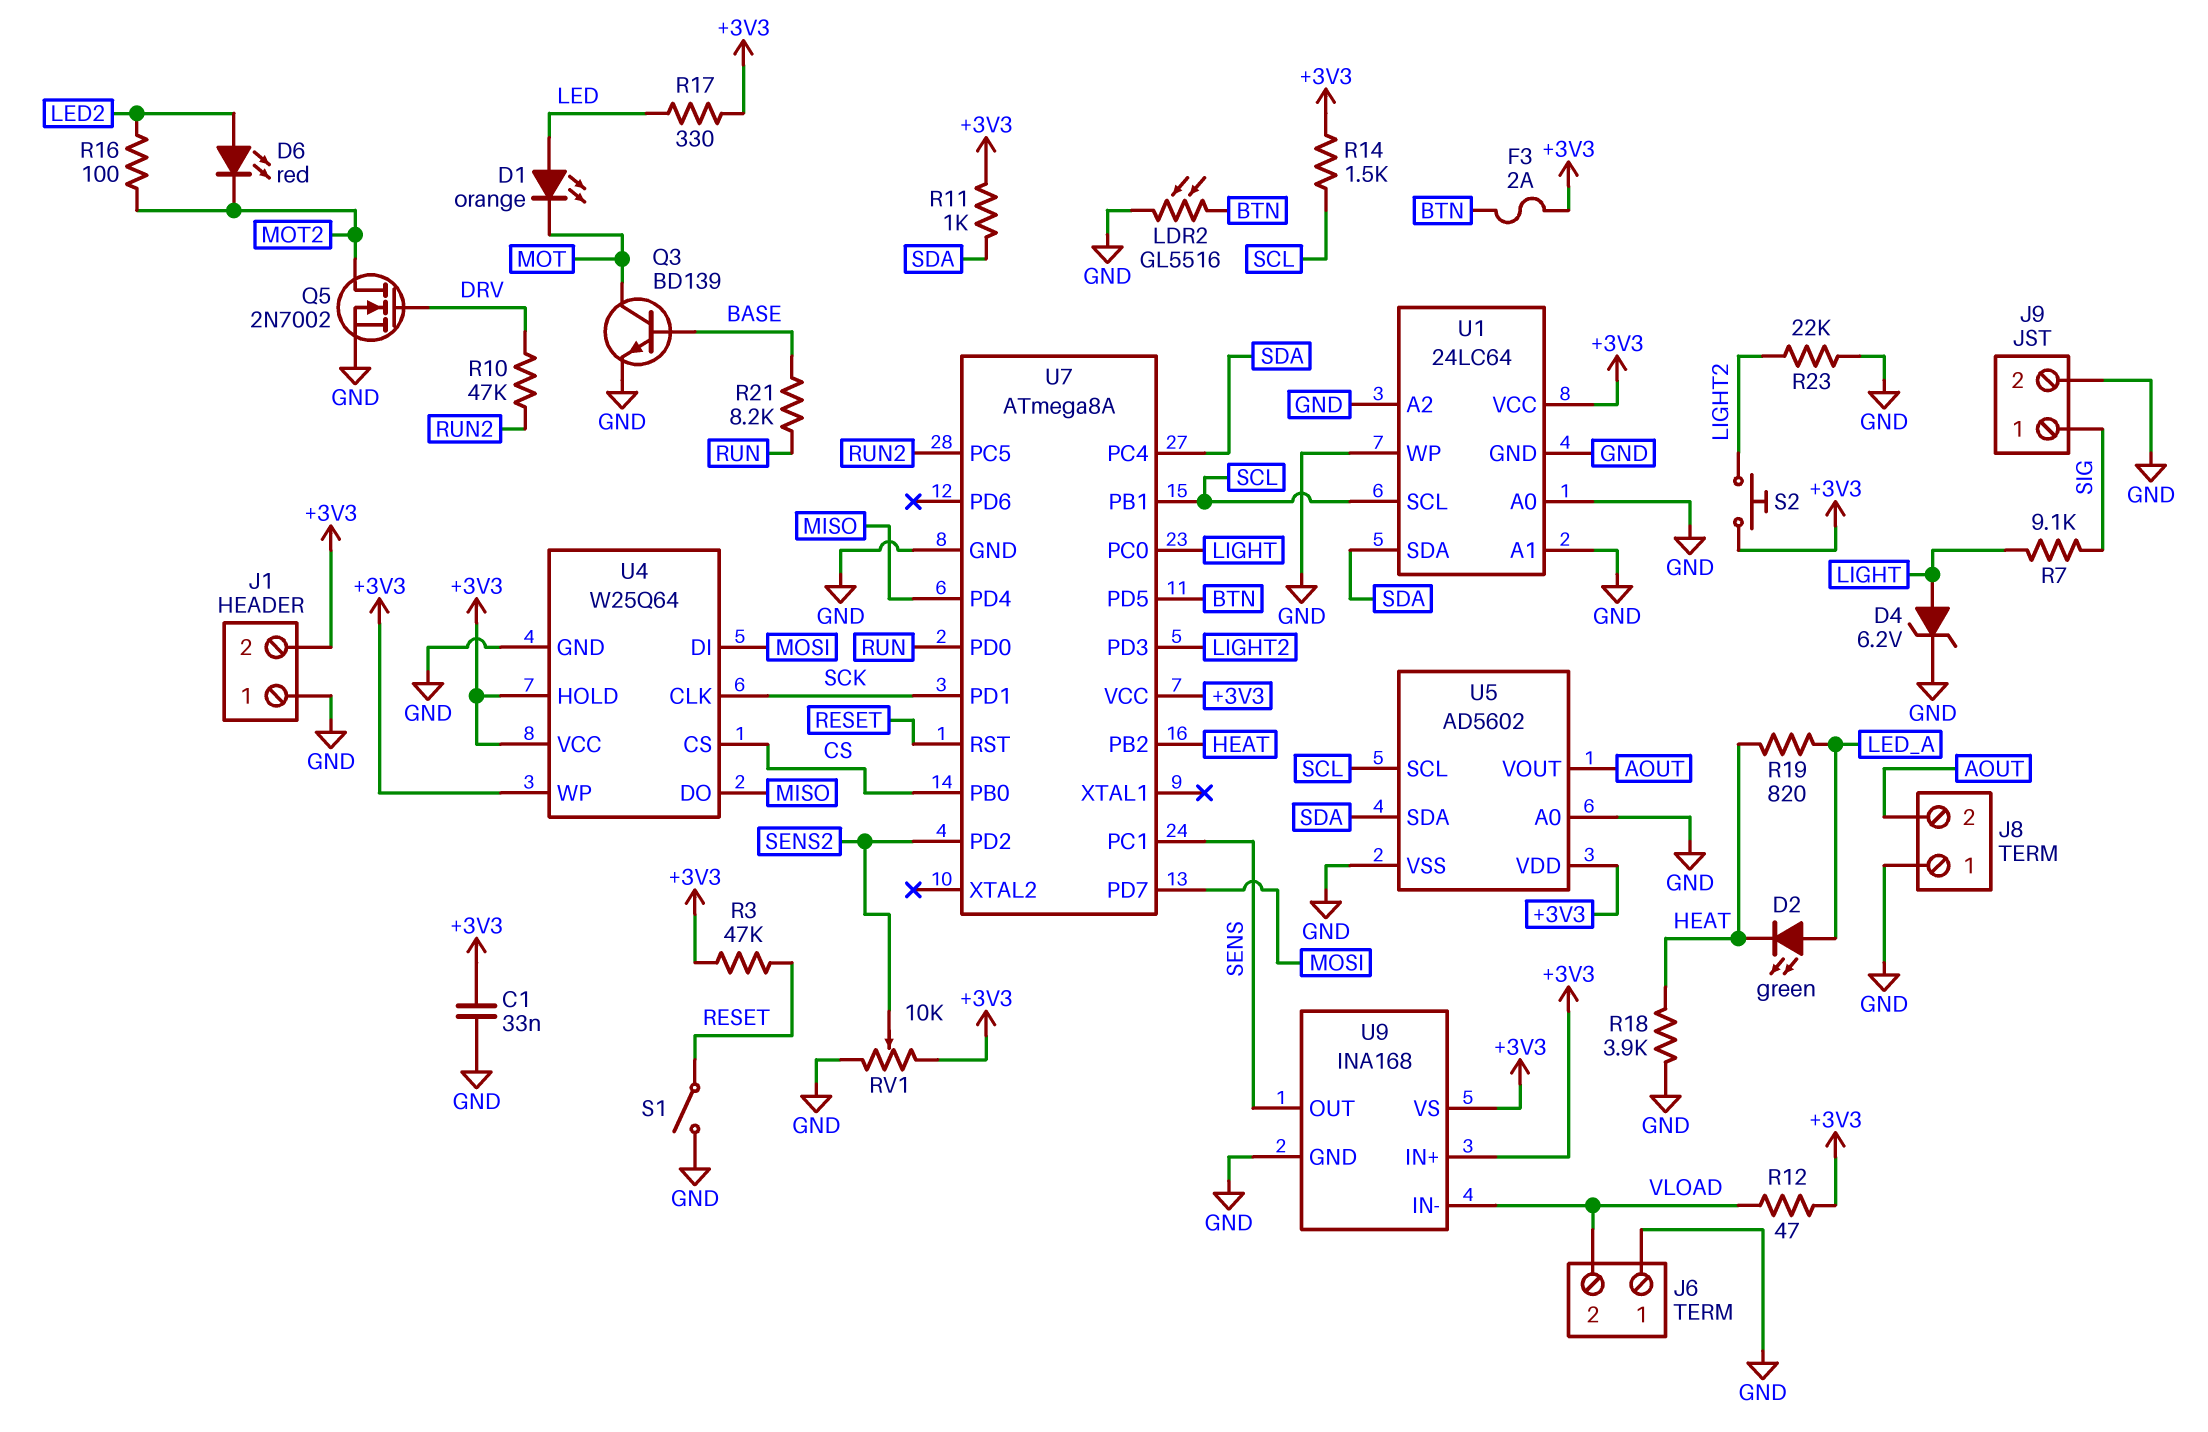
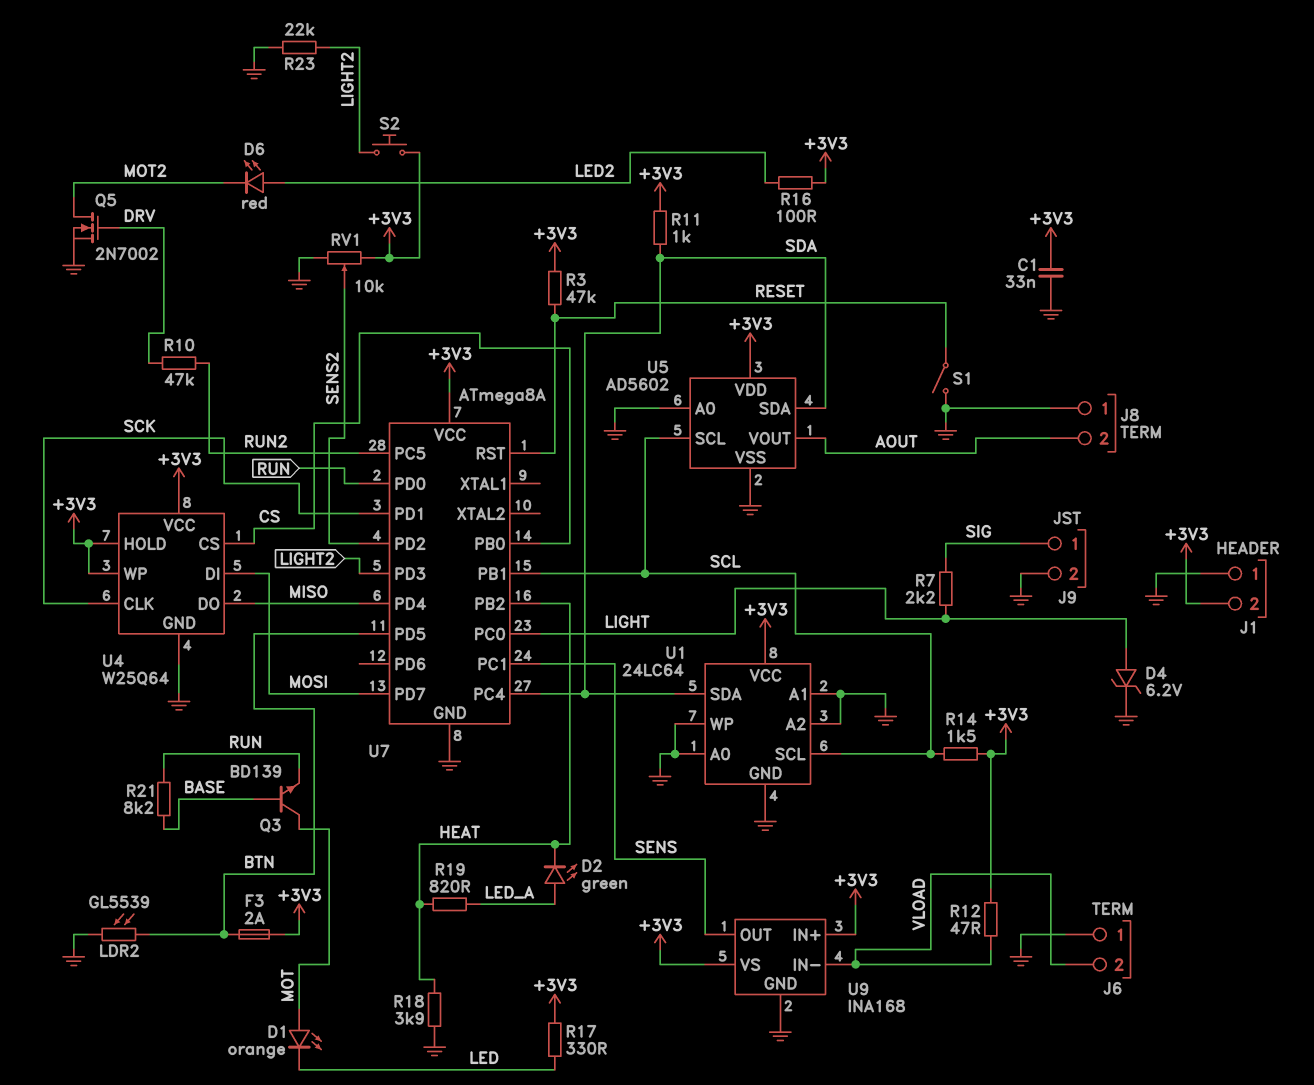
D1: LED orange (A LED, K MOT) -> LED orange (A MOT, K LED)
LDR2: GL5516 (BTN, GND) -> GL5539 (BTN, GND)
Q3: NPN BD139 (B BASE, C MOT, E GND) -> NPN BD139 (B BASE, C MOT, E RUN)
R7: 9.1k (LIGHT, SIG) -> 2.2k (LIGHT, SIG)
R16: 100 (LED2, MOT2) -> 100 (+3V3, LED2)

